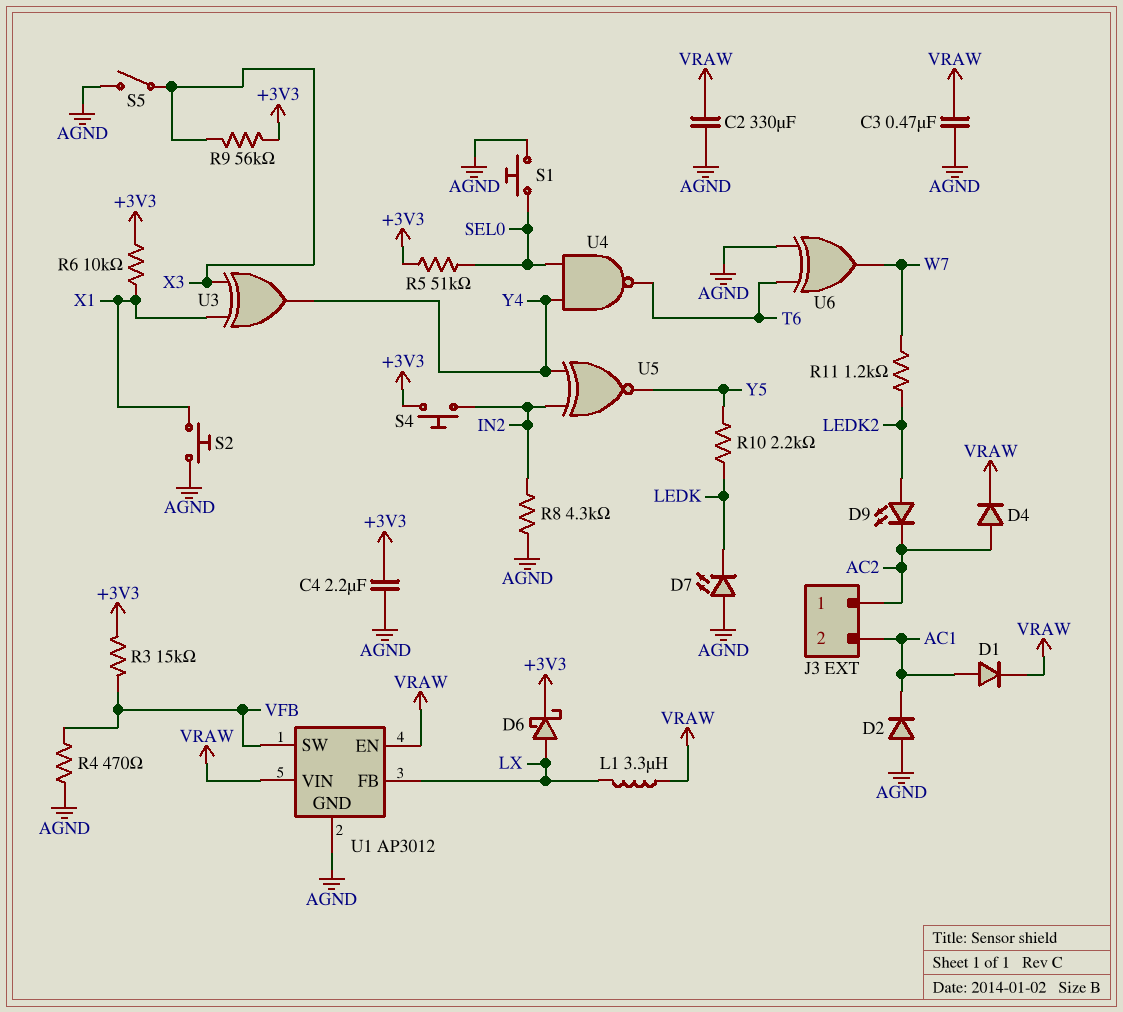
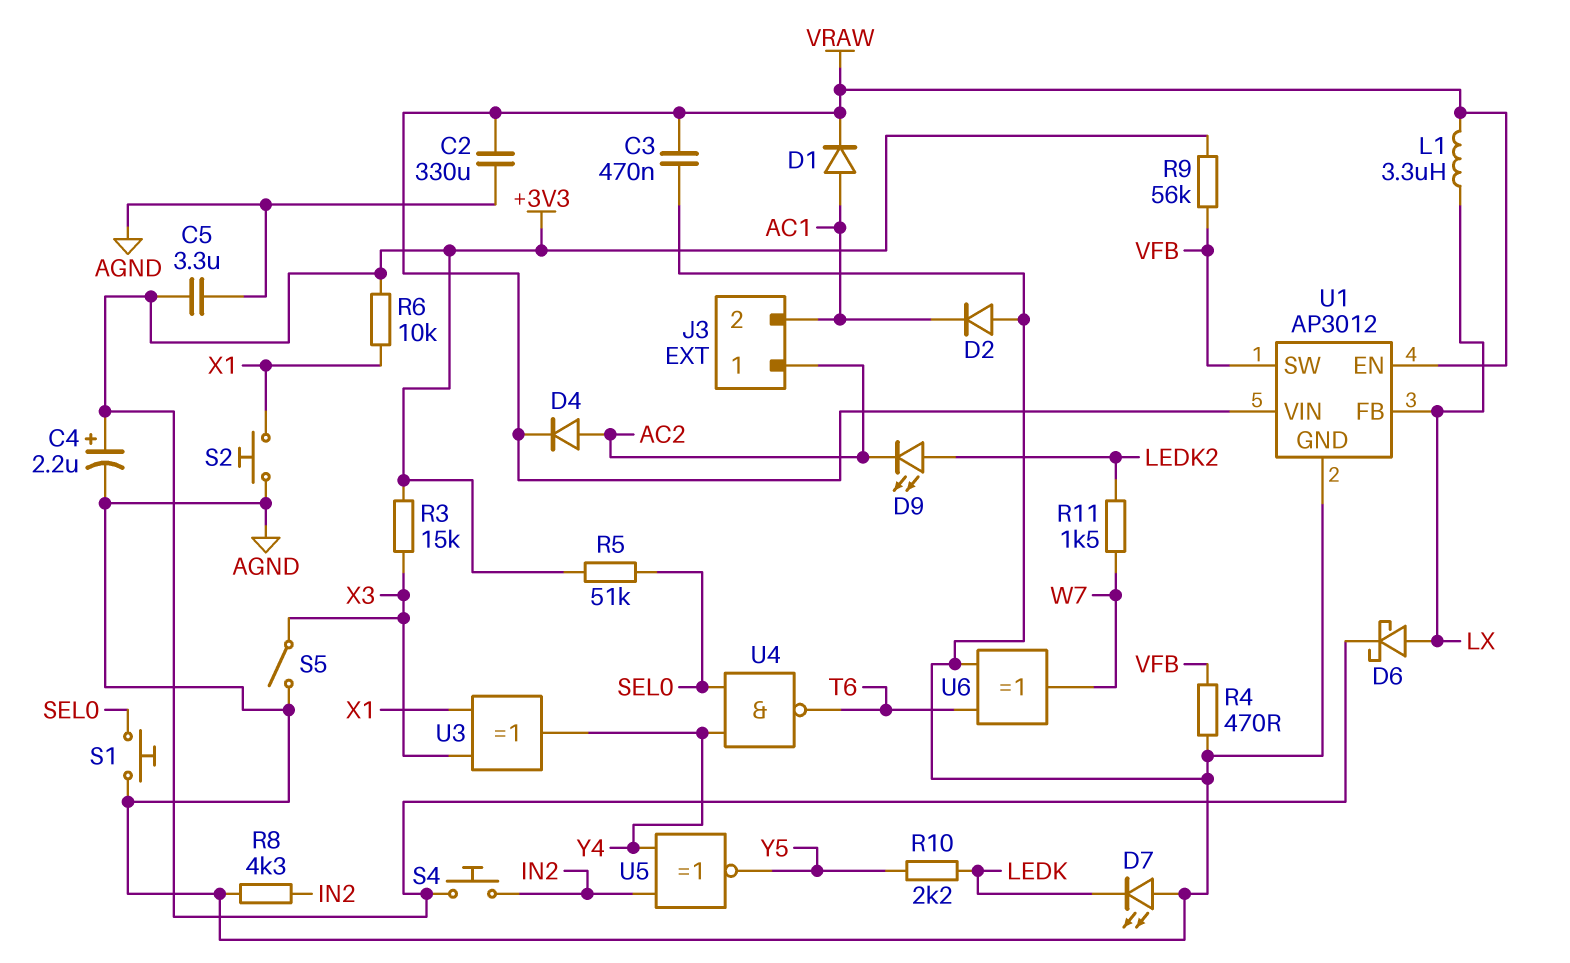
C4: 2.2uF (+3V3, AGND) -> 2.2uF (plus +3V3, minus AGND)
C5: none -> 3.3uF (+3V3, AGND)
R3: 15k (+3V3, VFB) -> 15k (+3V3, X3)
R9: 56k (+3V3, X3) -> 56k (+3V3, VFB)
R11: 1.2k (LEDK2, W7) -> 1.5k (LEDK2, W7)

